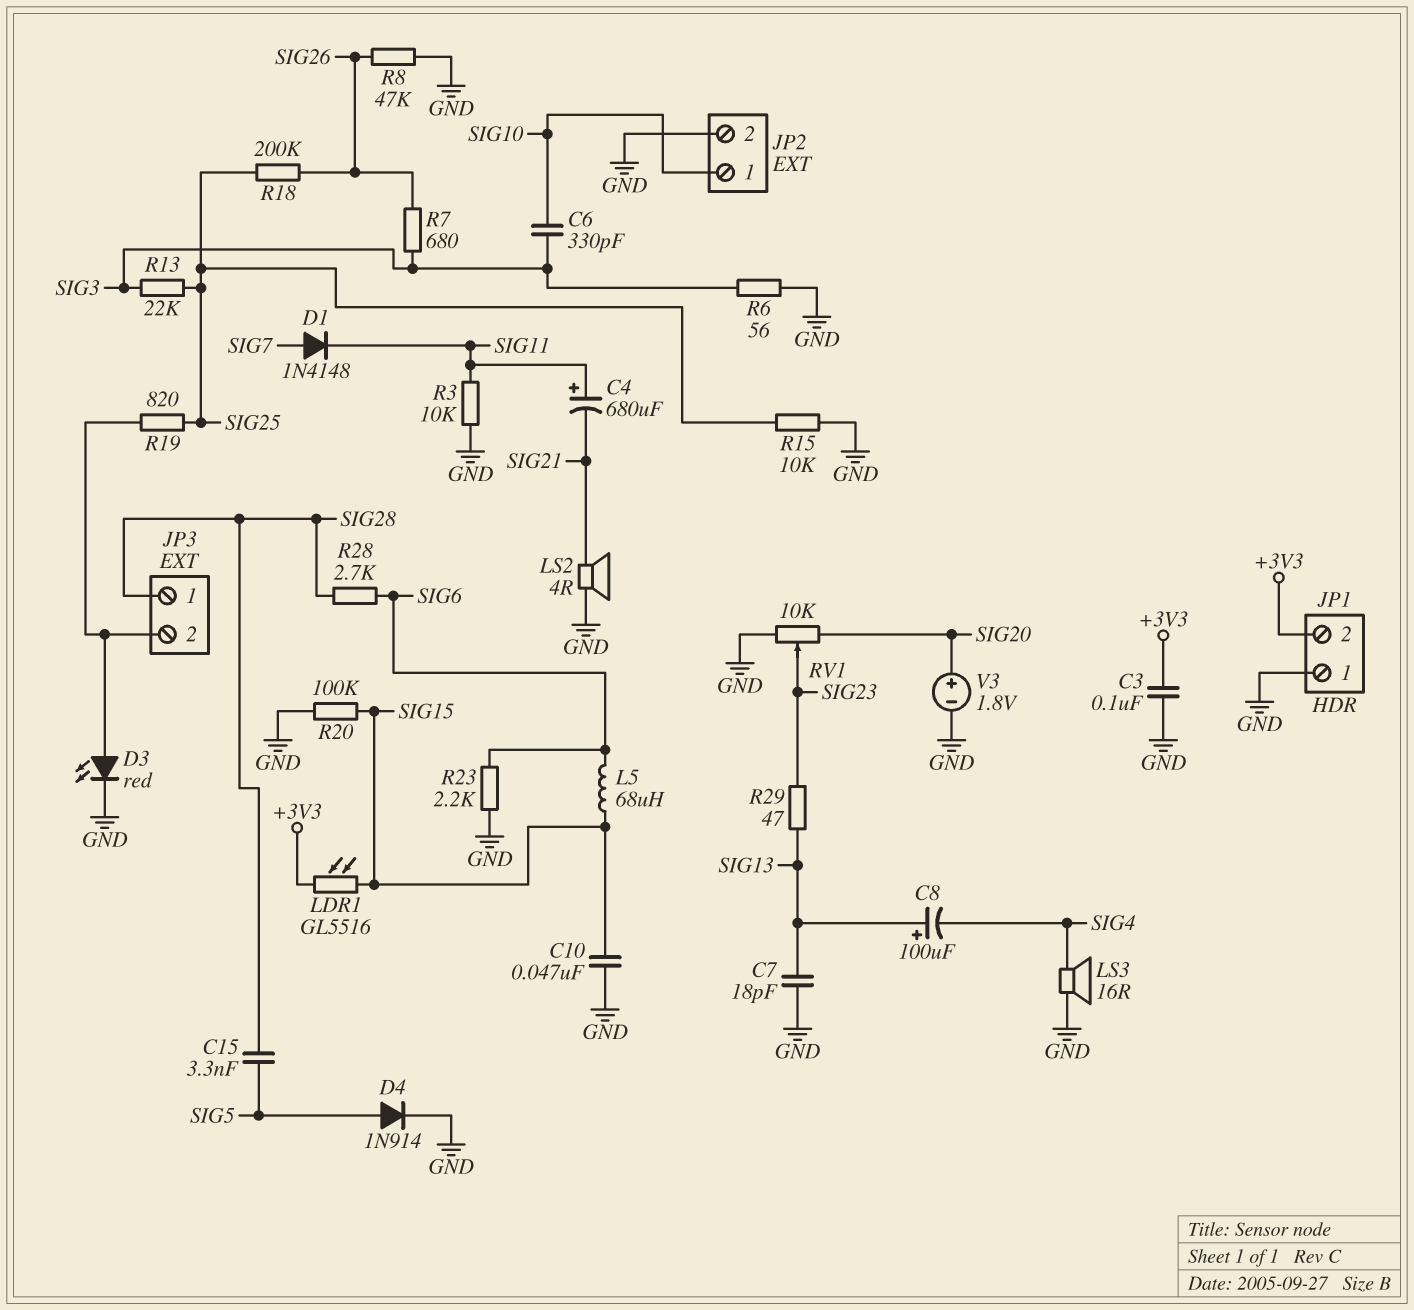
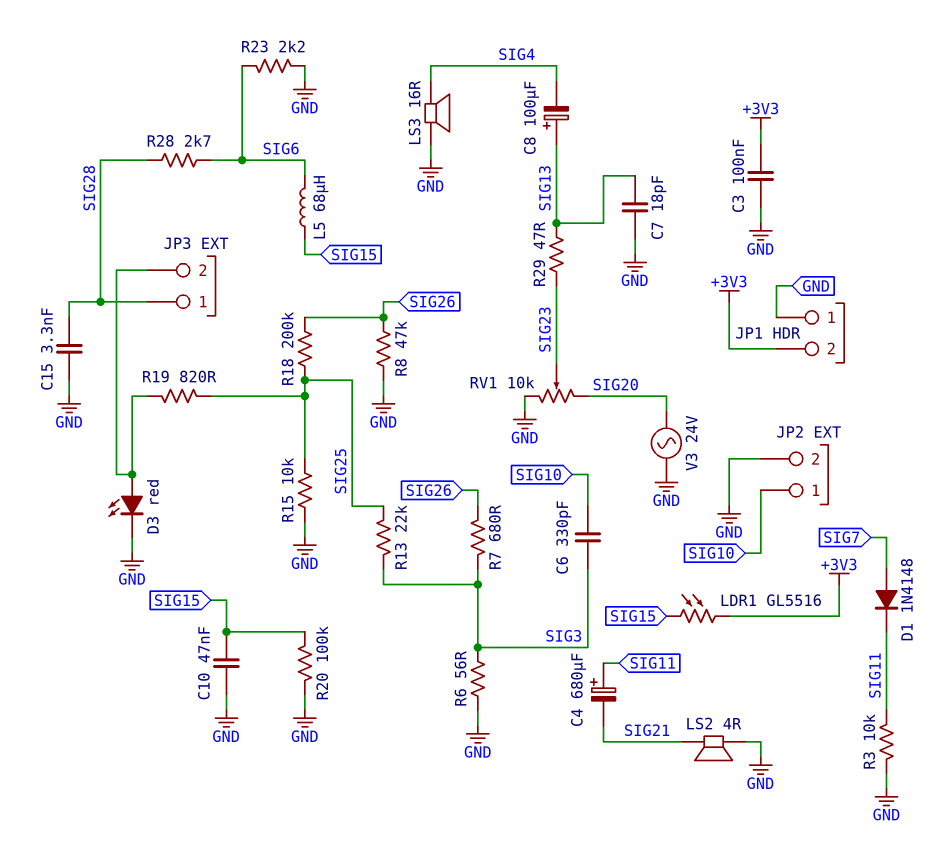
C15: 3.3nF (SIG5, SIG28) -> 3.3nF (GND, SIG28)
D4: diode 1N914 (A SIG5, K GND) -> none
V3: 1.8V (plus SIG20, minus GND) -> AC 24V (GND, SIG20)

